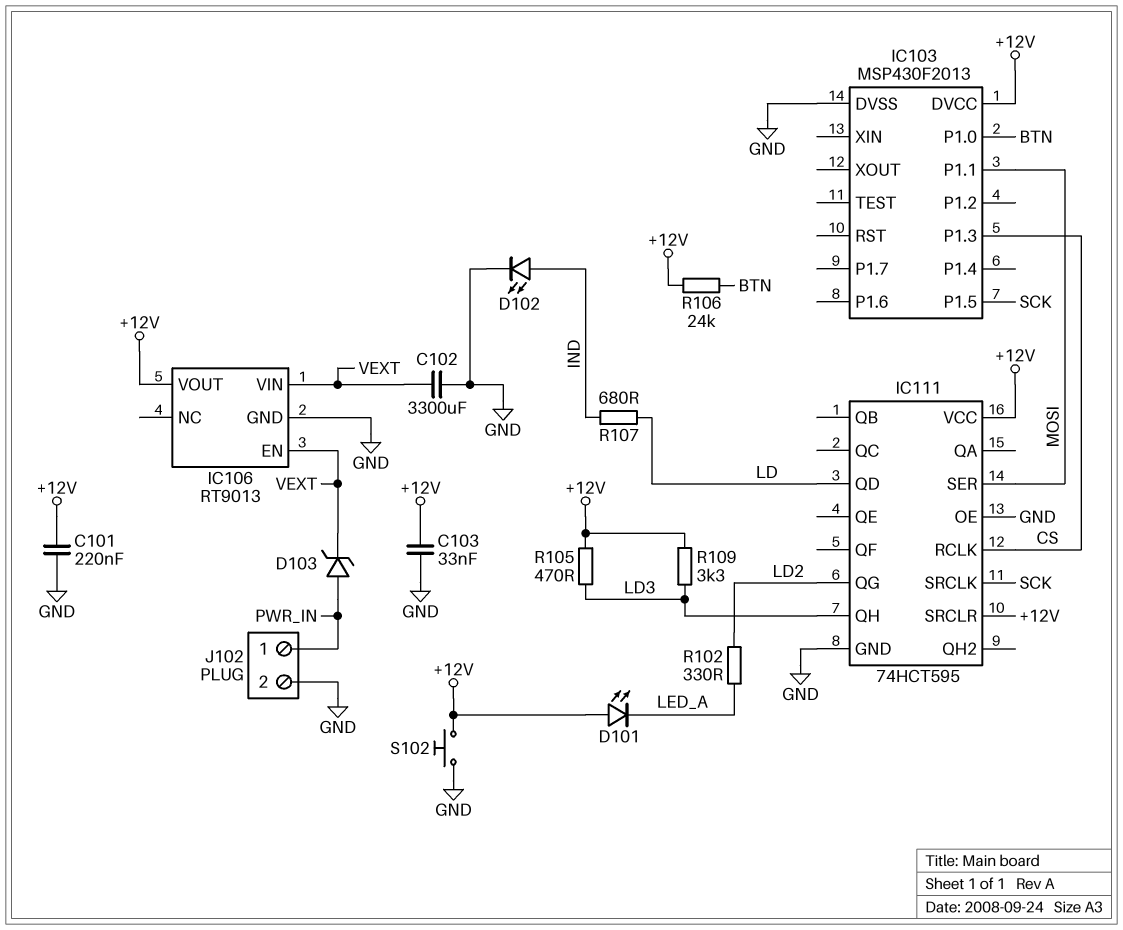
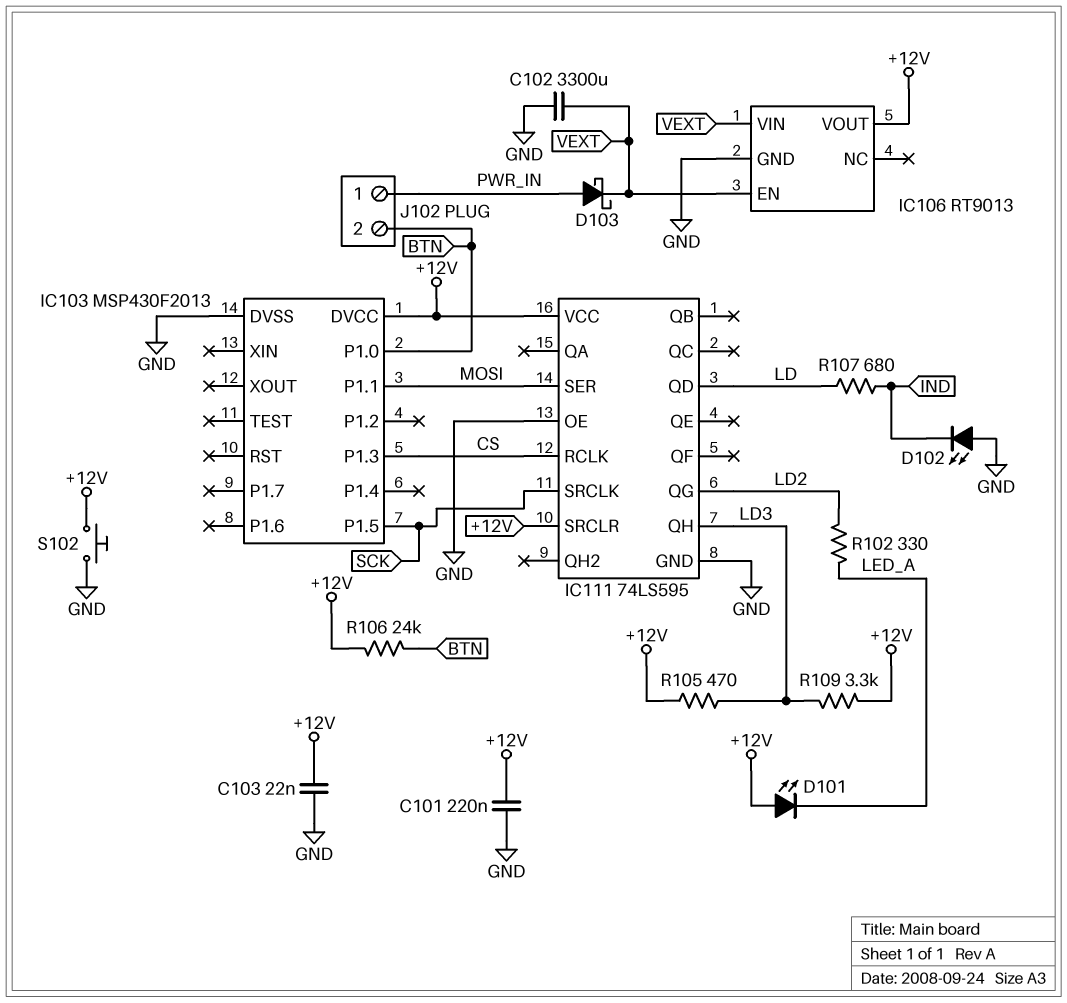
C103: 33nF (+12V, GND) -> 22nF (+12V, GND)
D102: LED (A IND, K GND) -> LED (A GND, K IND)
D103: zener (A PWR_IN, K VEXT) -> schottky (A PWR_IN, K VEXT)
IC111: 74HCT595 -> 74LS595
J102 pin 2: GND -> BTN

